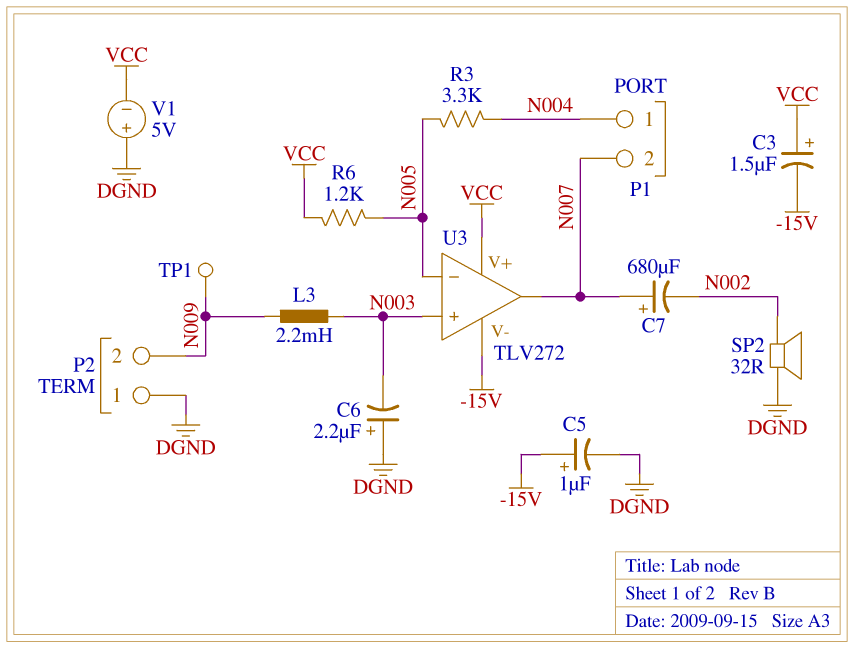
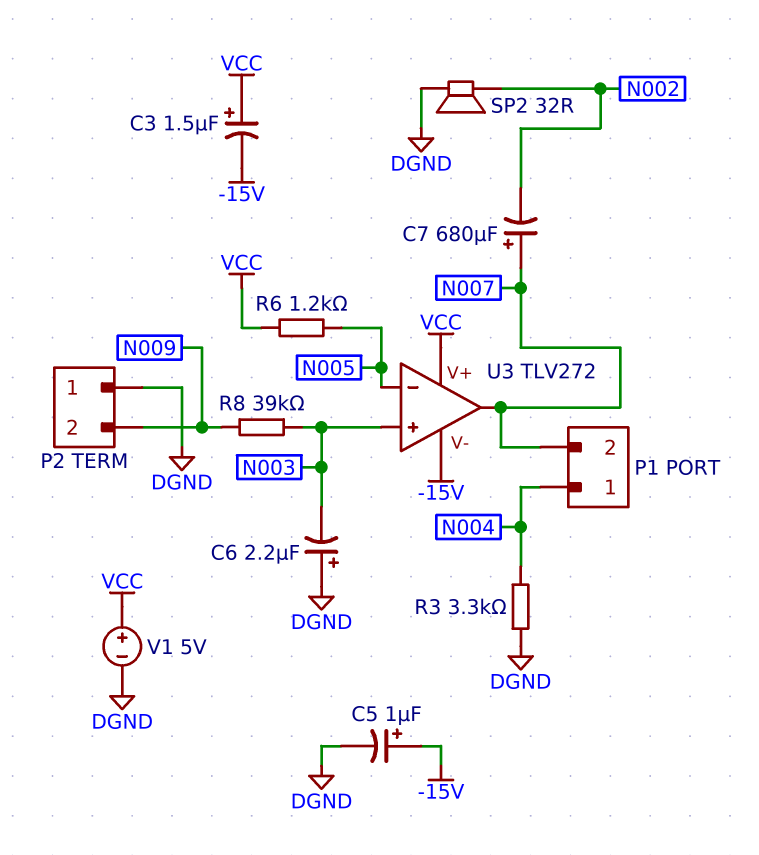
L3: 2.2mH (N003, N009) -> none
R3: 3.3k (N004, N005) -> 3.3k (DGND, N004)
R8: none -> 39k (N003, N009)
TP1: test point (N009) -> none
V1: 5V (plus DGND, minus VCC) -> 5V (plus VCC, minus DGND)

